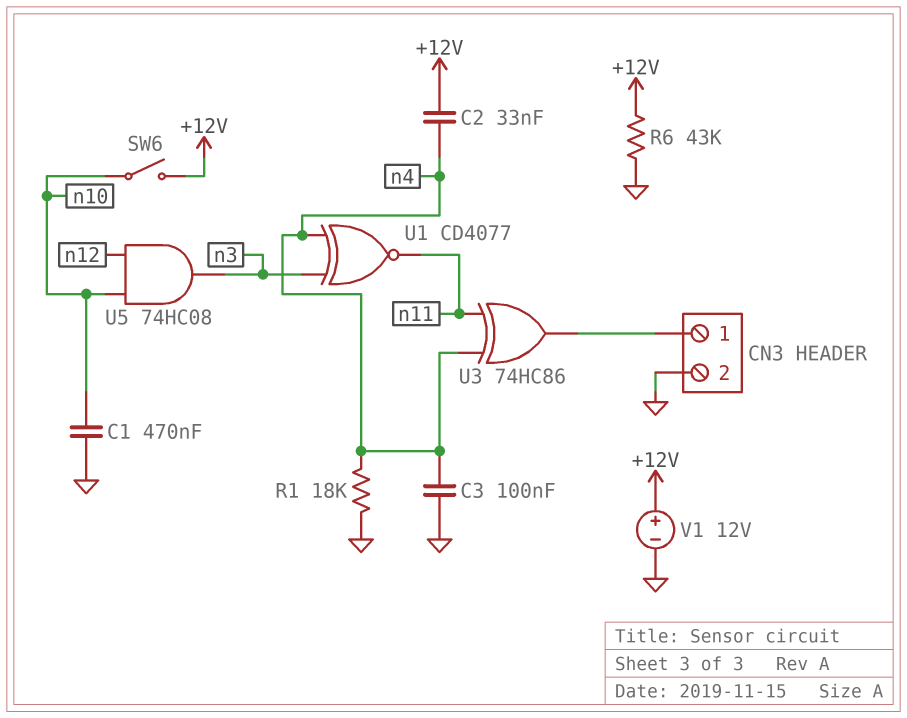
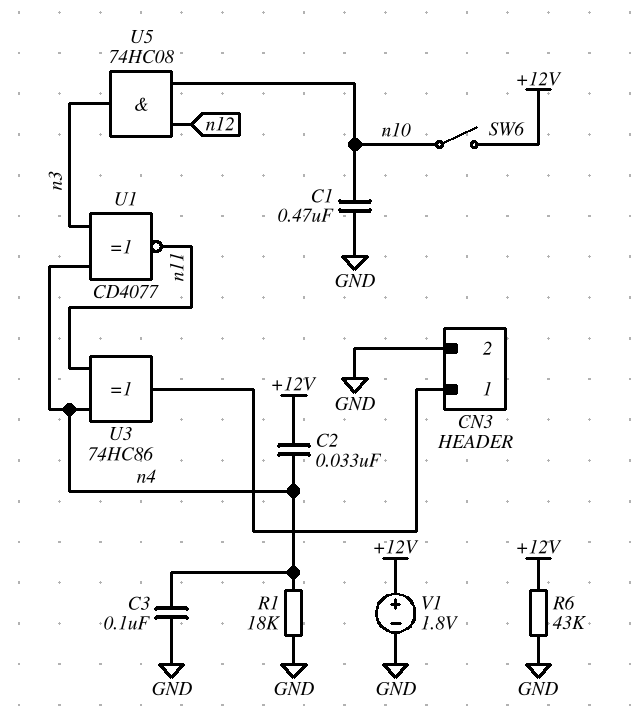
V1: 12V (plus +12V, minus GND) -> 1.8V (plus +12V, minus GND)

